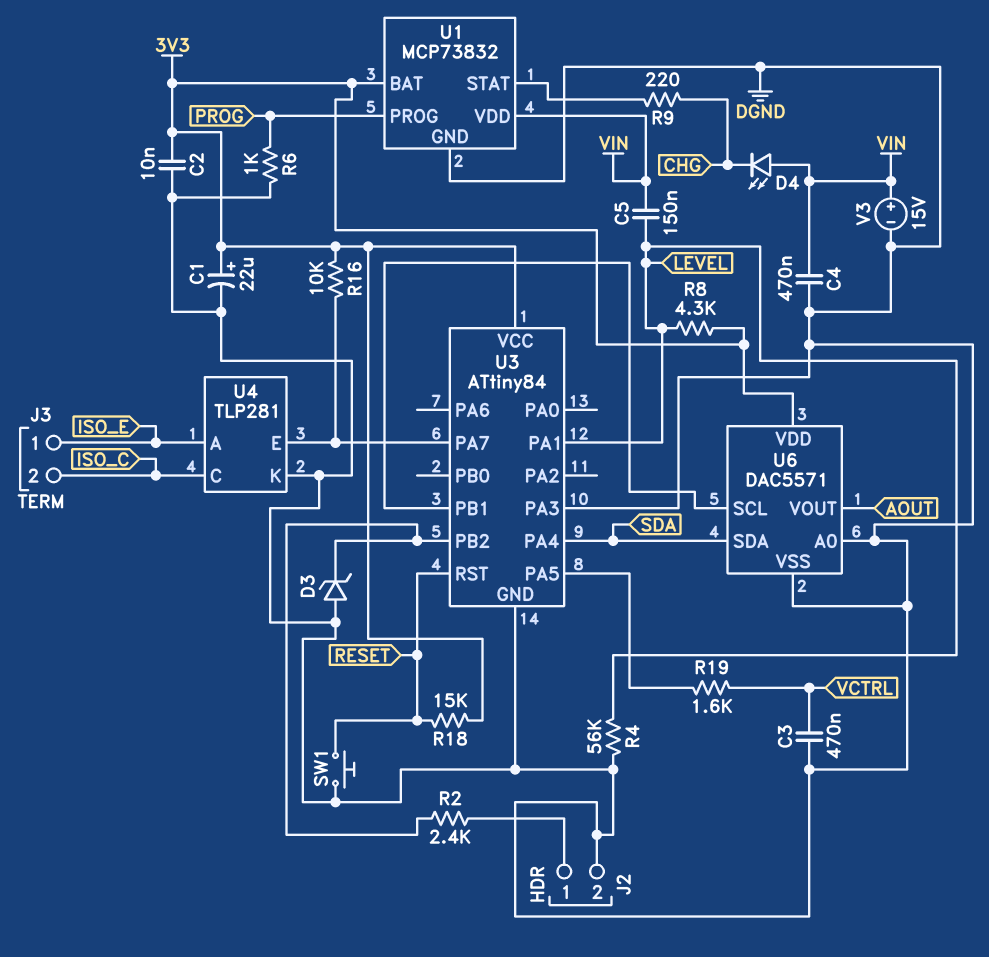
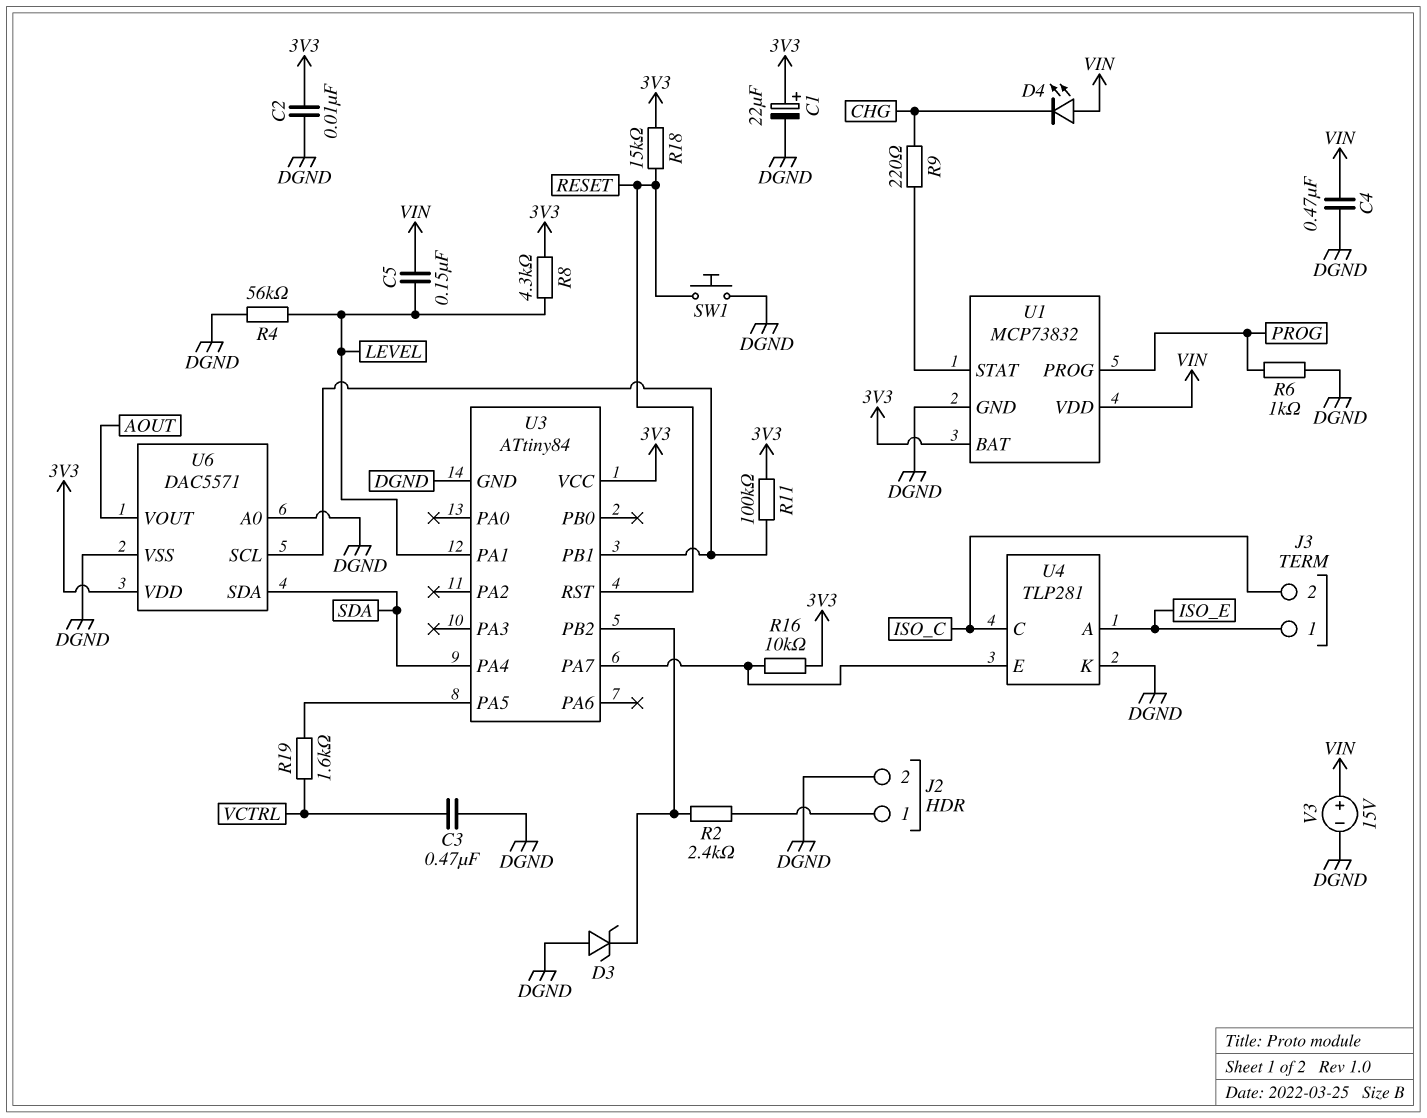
R11: none -> 100k (3V3, U3/PB1)
U3 pin PA3: DGND -> none

